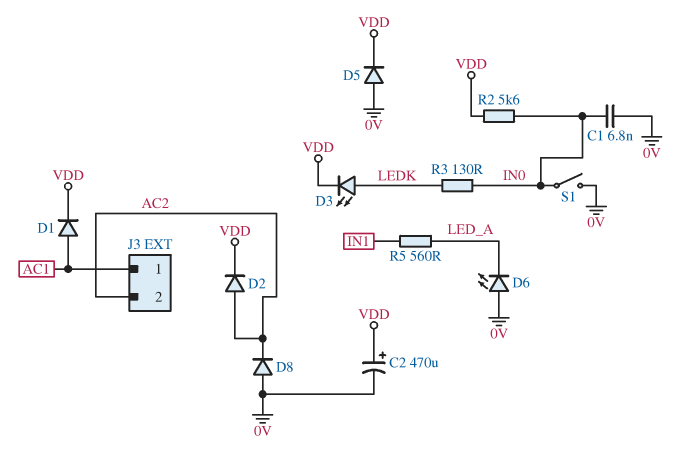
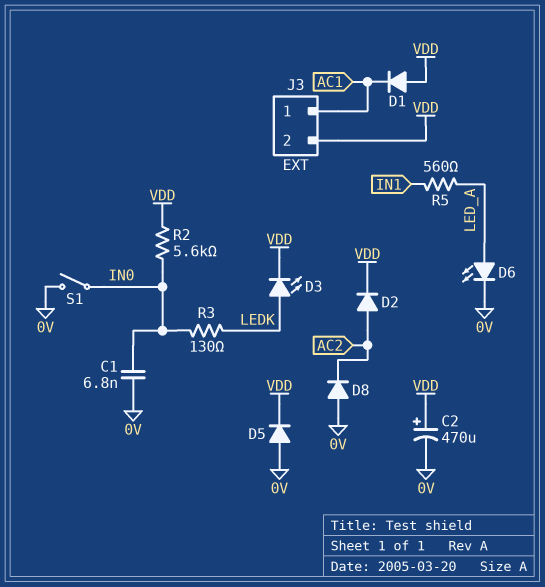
D1: diode (A AC1, K VDD) -> diode (A VDD, K AC1)
D6: LED (A 0V, K LED_A) -> LED (A LED_A, K 0V)
J3 pin 2: AC2 -> VDD

